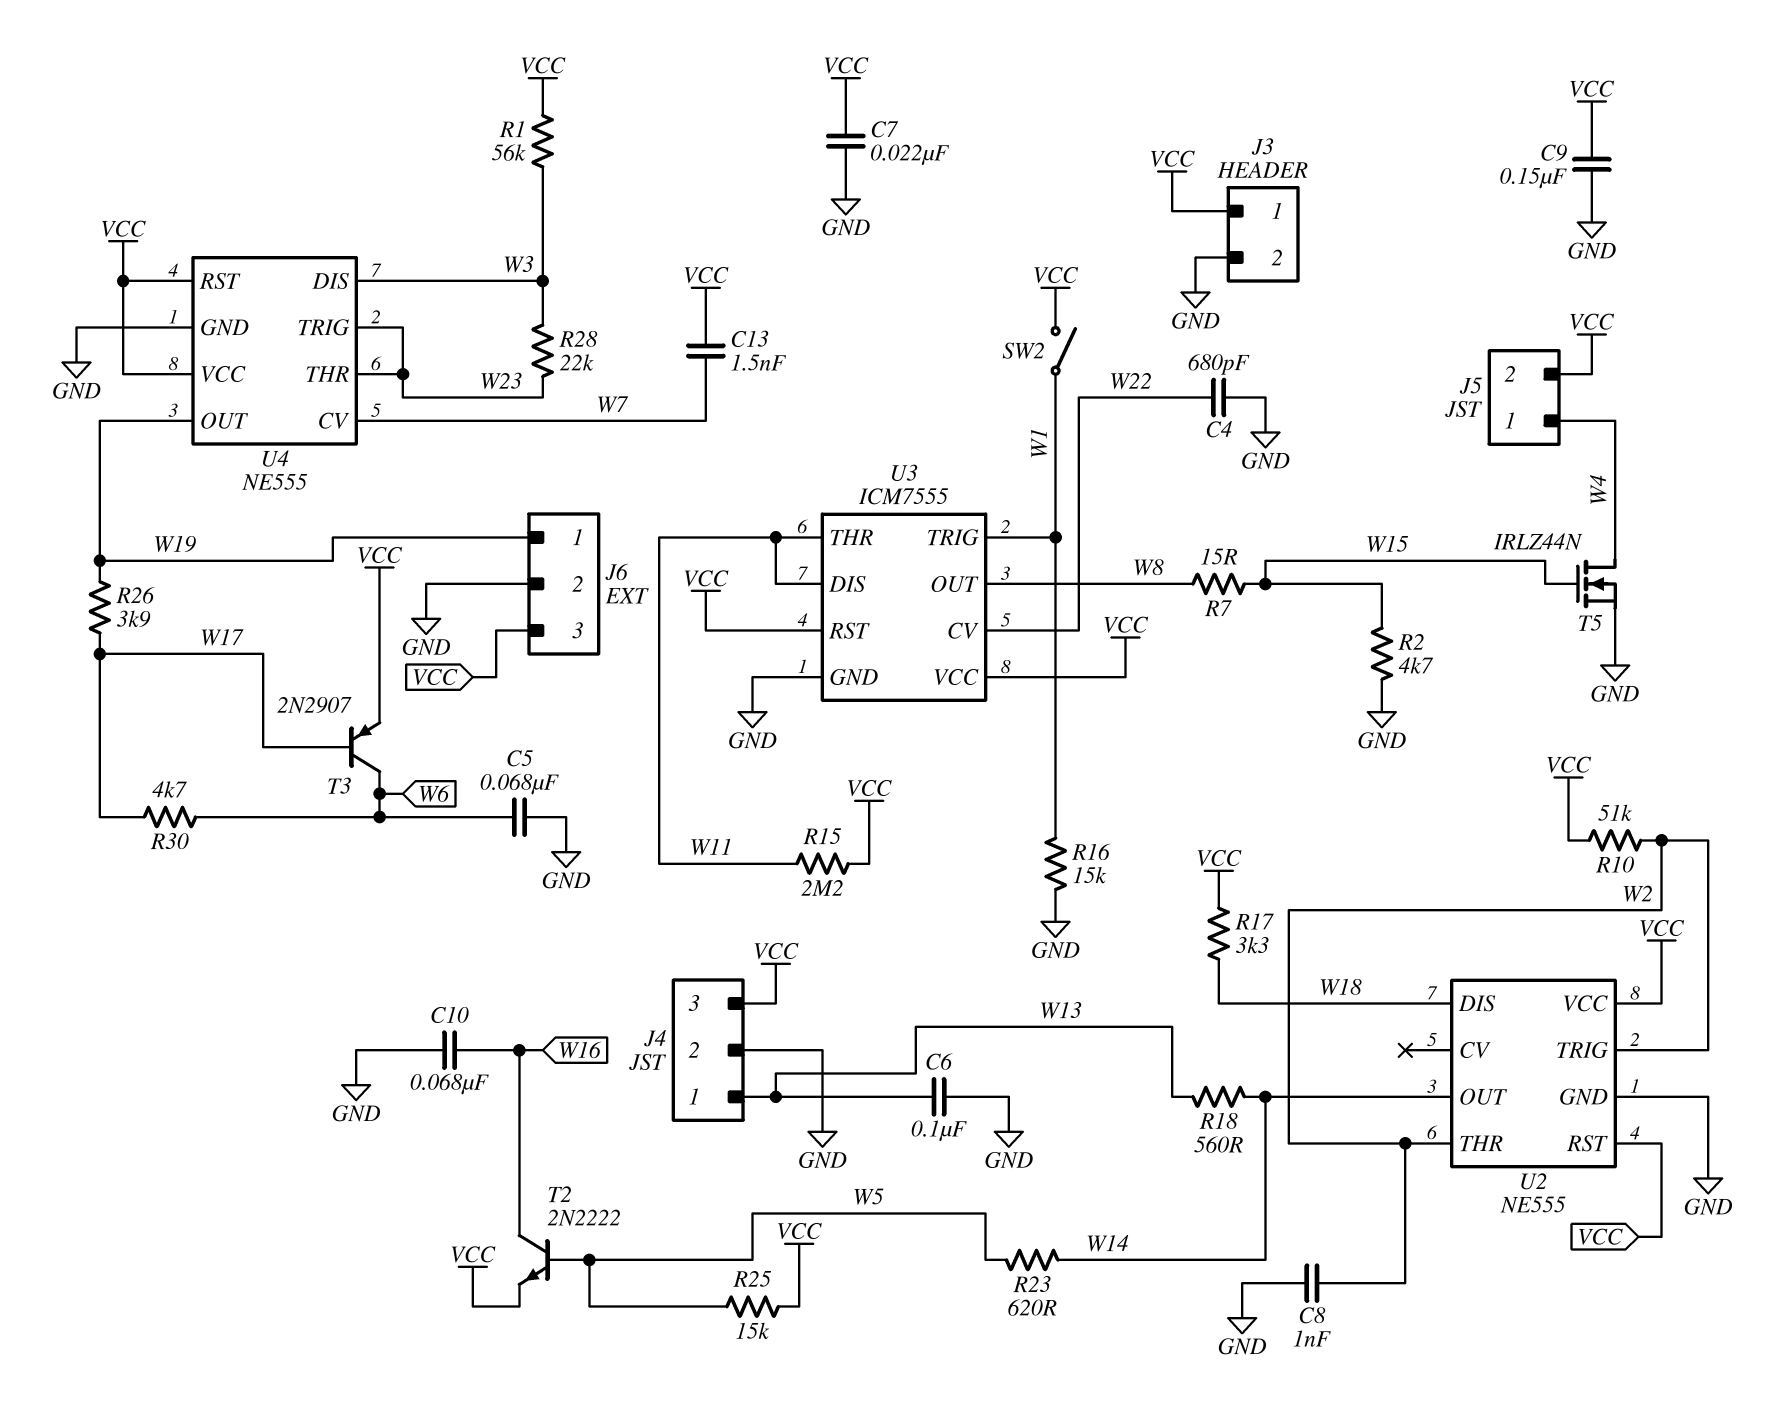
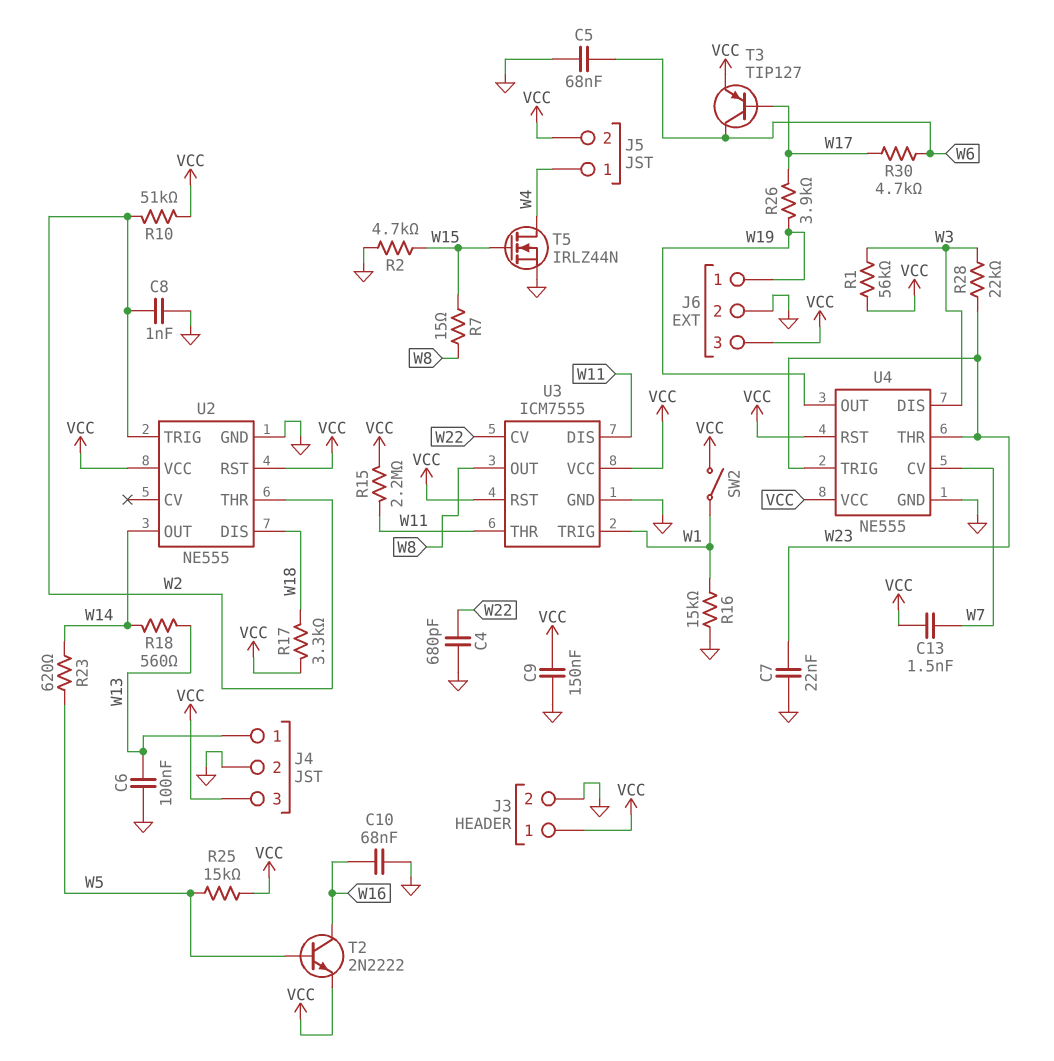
C7: 22nF (GND, VCC) -> 22nF (GND, W23)
T3: PNP 2N2907 (B W17, C W6, E VCC) -> PNP TIP127 (B W17, C W6, E VCC)

